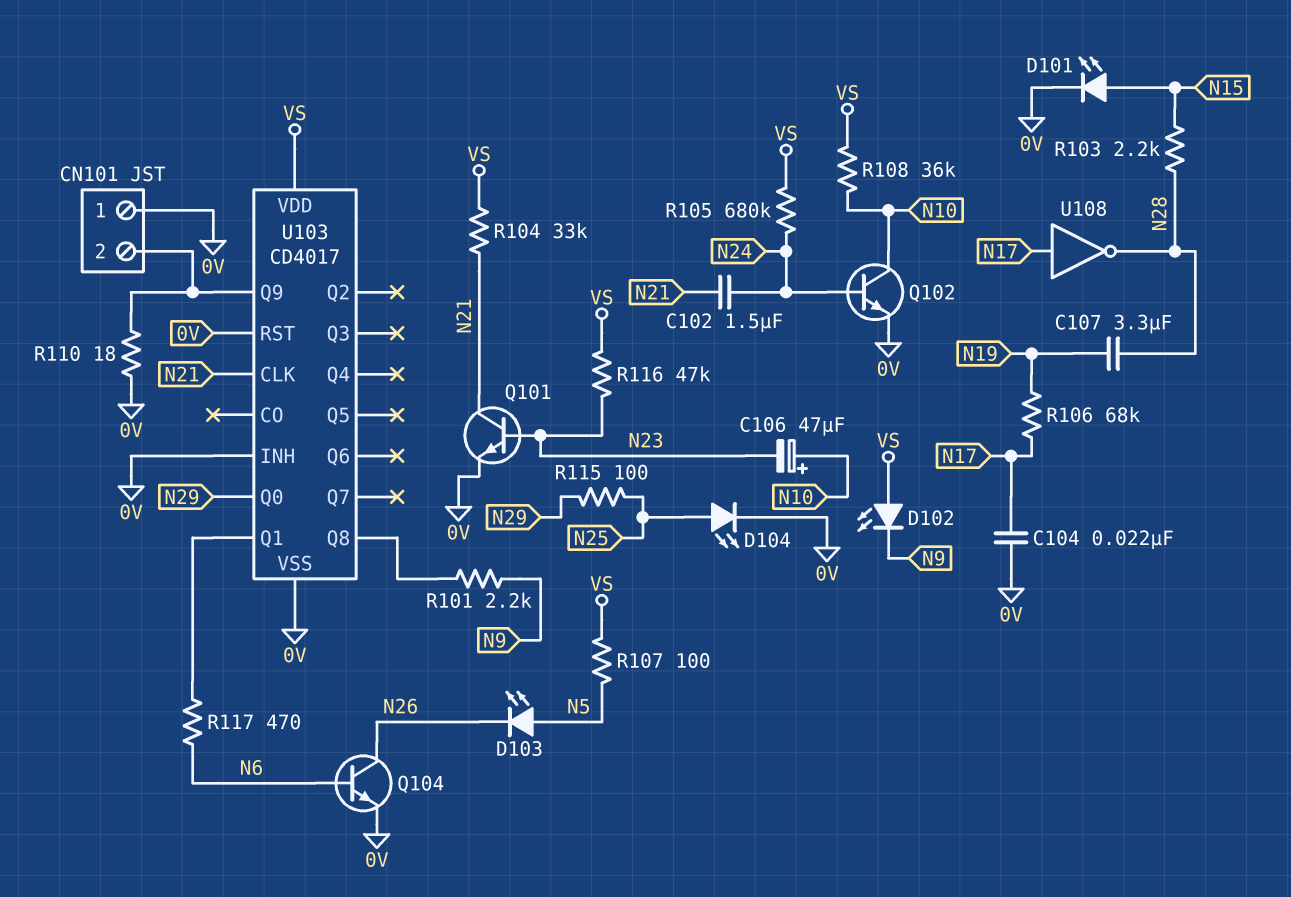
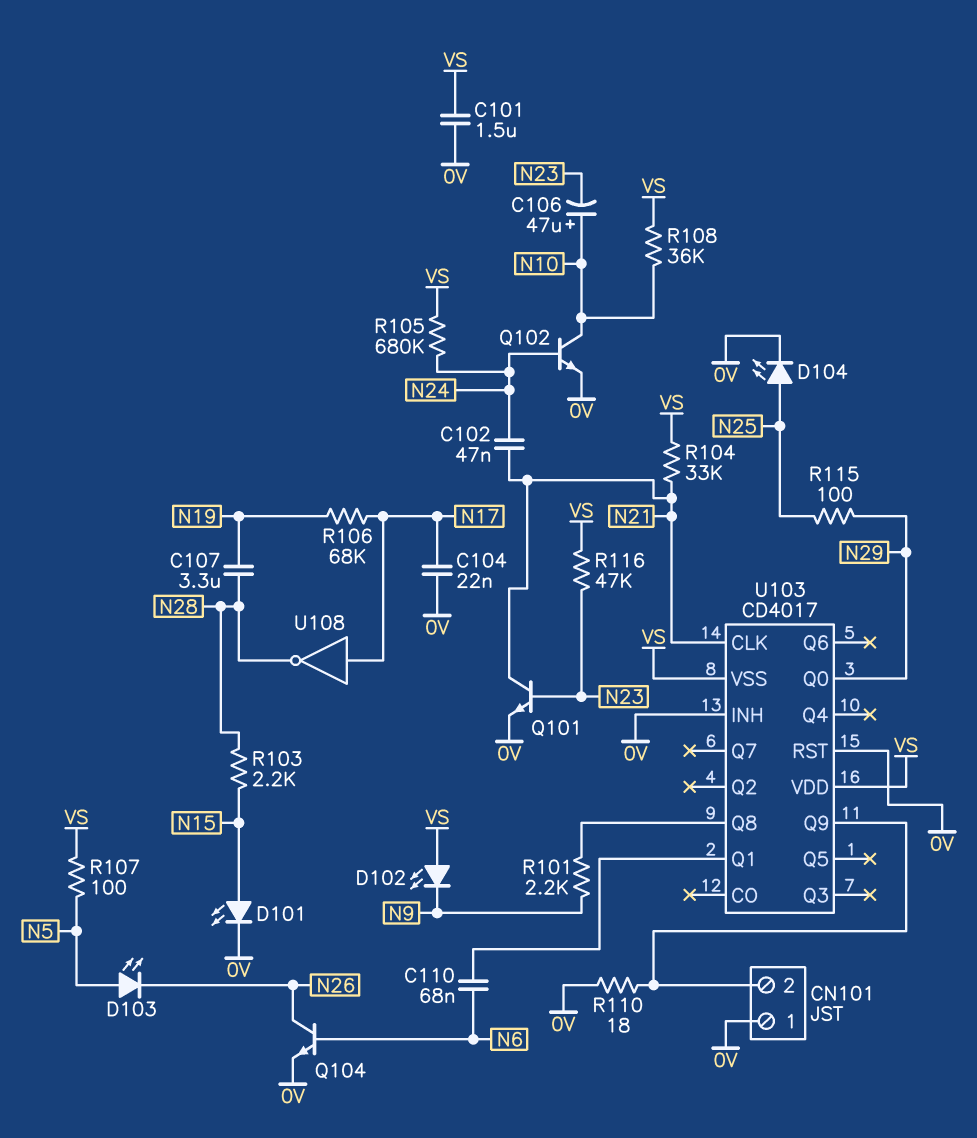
C101: none -> 1.5uF (0V, VS)
C102: 1.5uF (N21, N24) -> 47nF (N21, N24)
C110: none -> 68nF (N6, U103/Q1)
R117: 470 (N6, U103/Q1) -> none
U103 pin VSS: 0V -> VS

